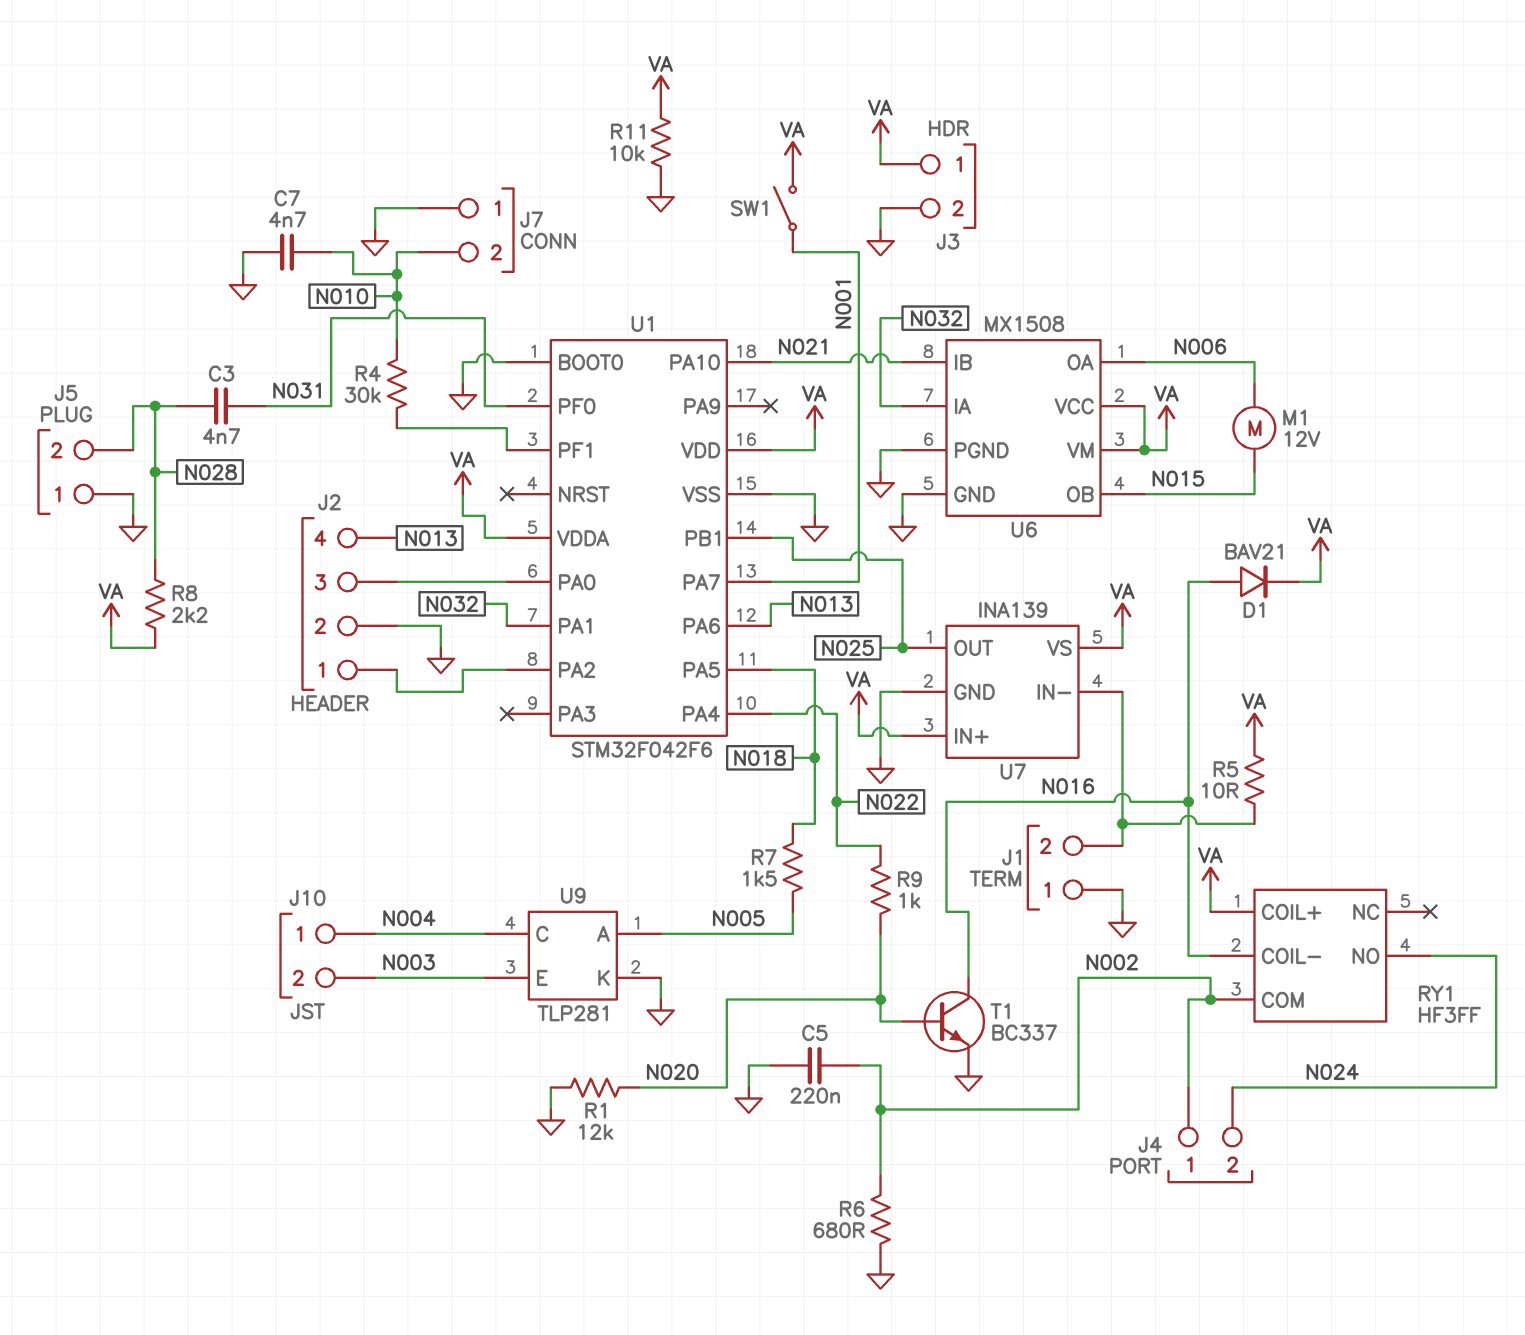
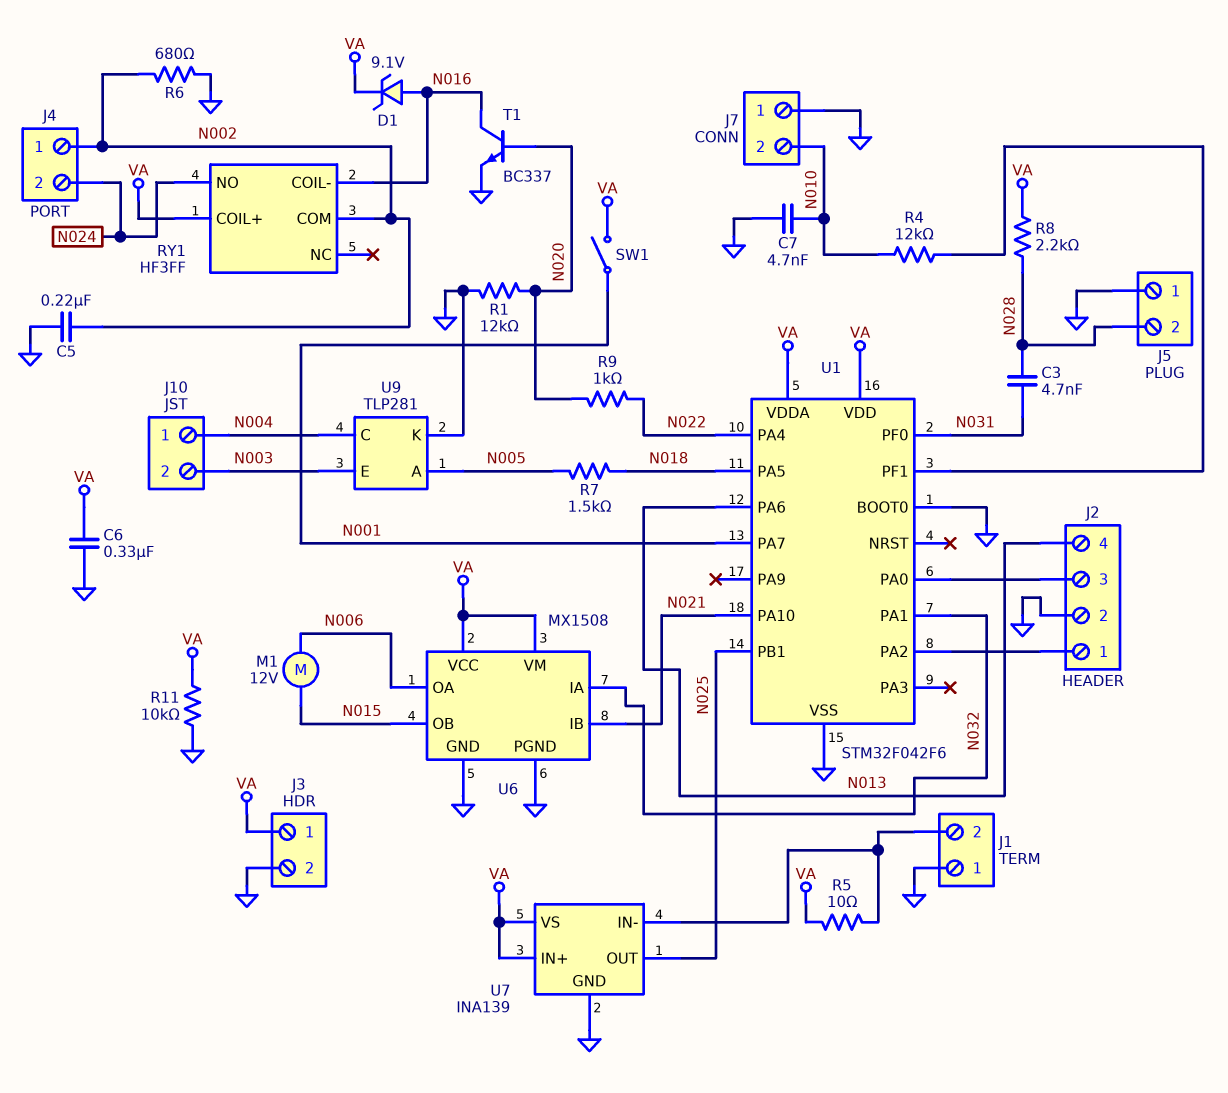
C6: none -> 330nF (GND, VA)
D1: diode BAV21 (A N016, K VA) -> zener 9.1V (A N016, K VA)
R4: 30k (N010, U1/PF1) -> 12k (N010, U1/PF1)

